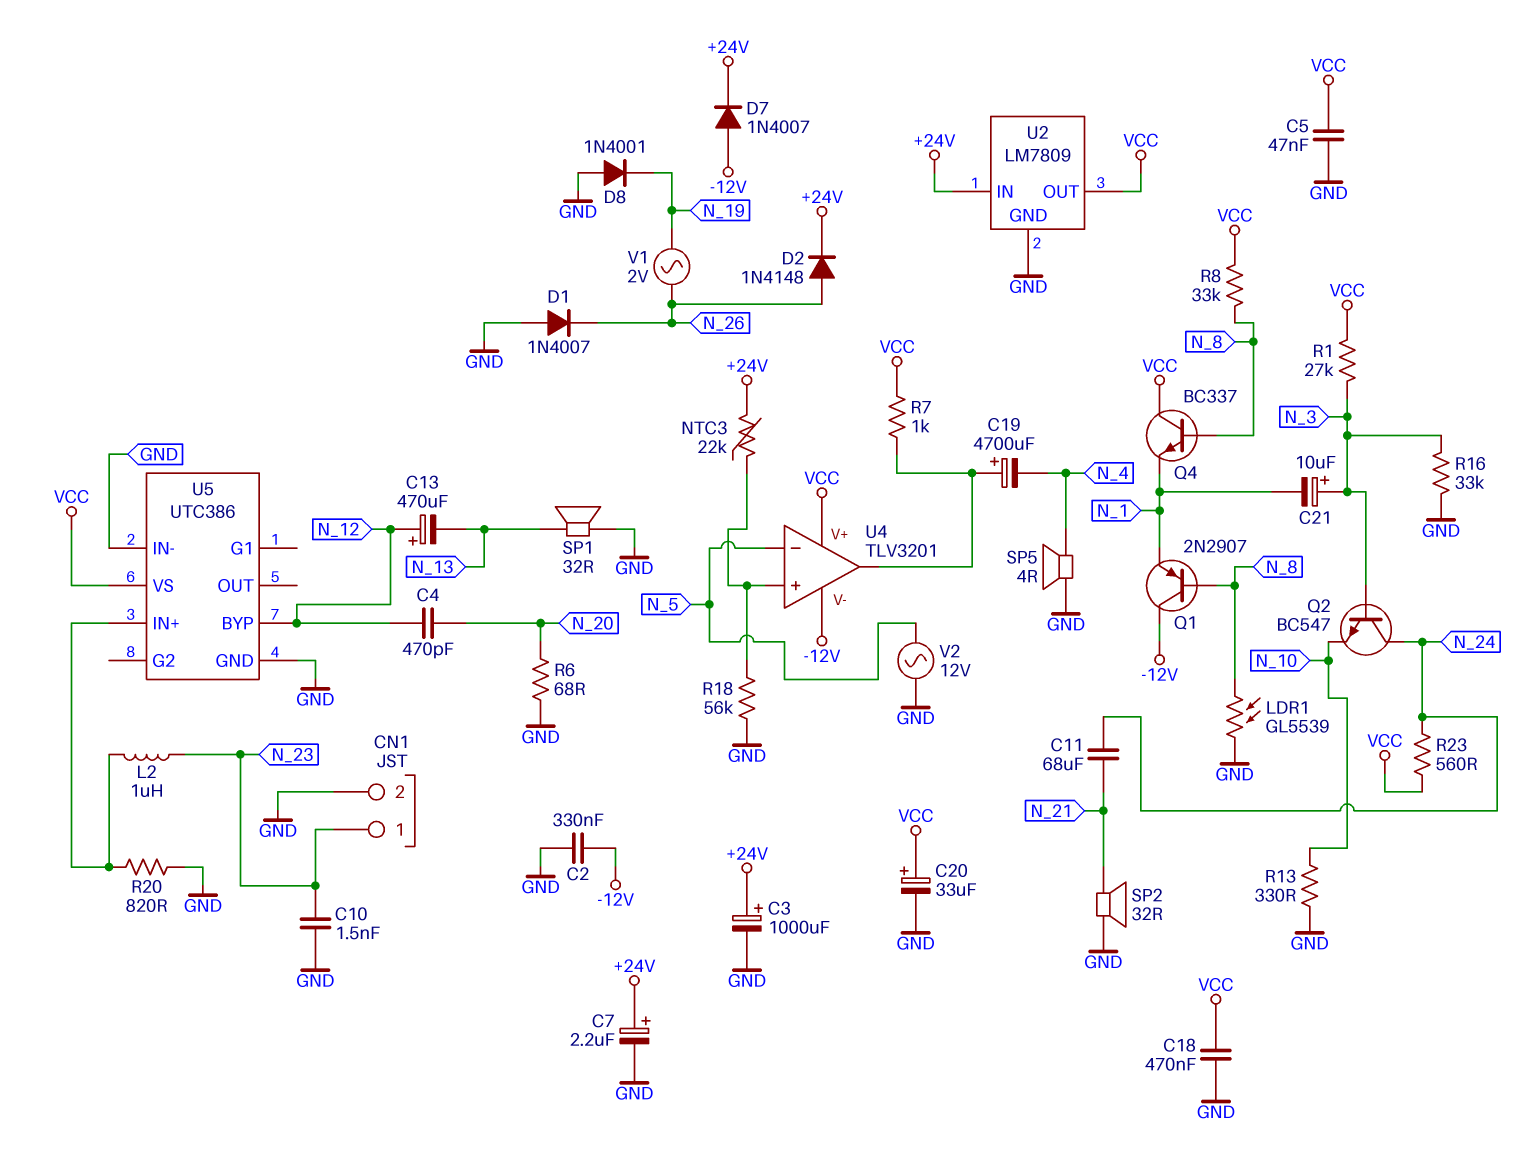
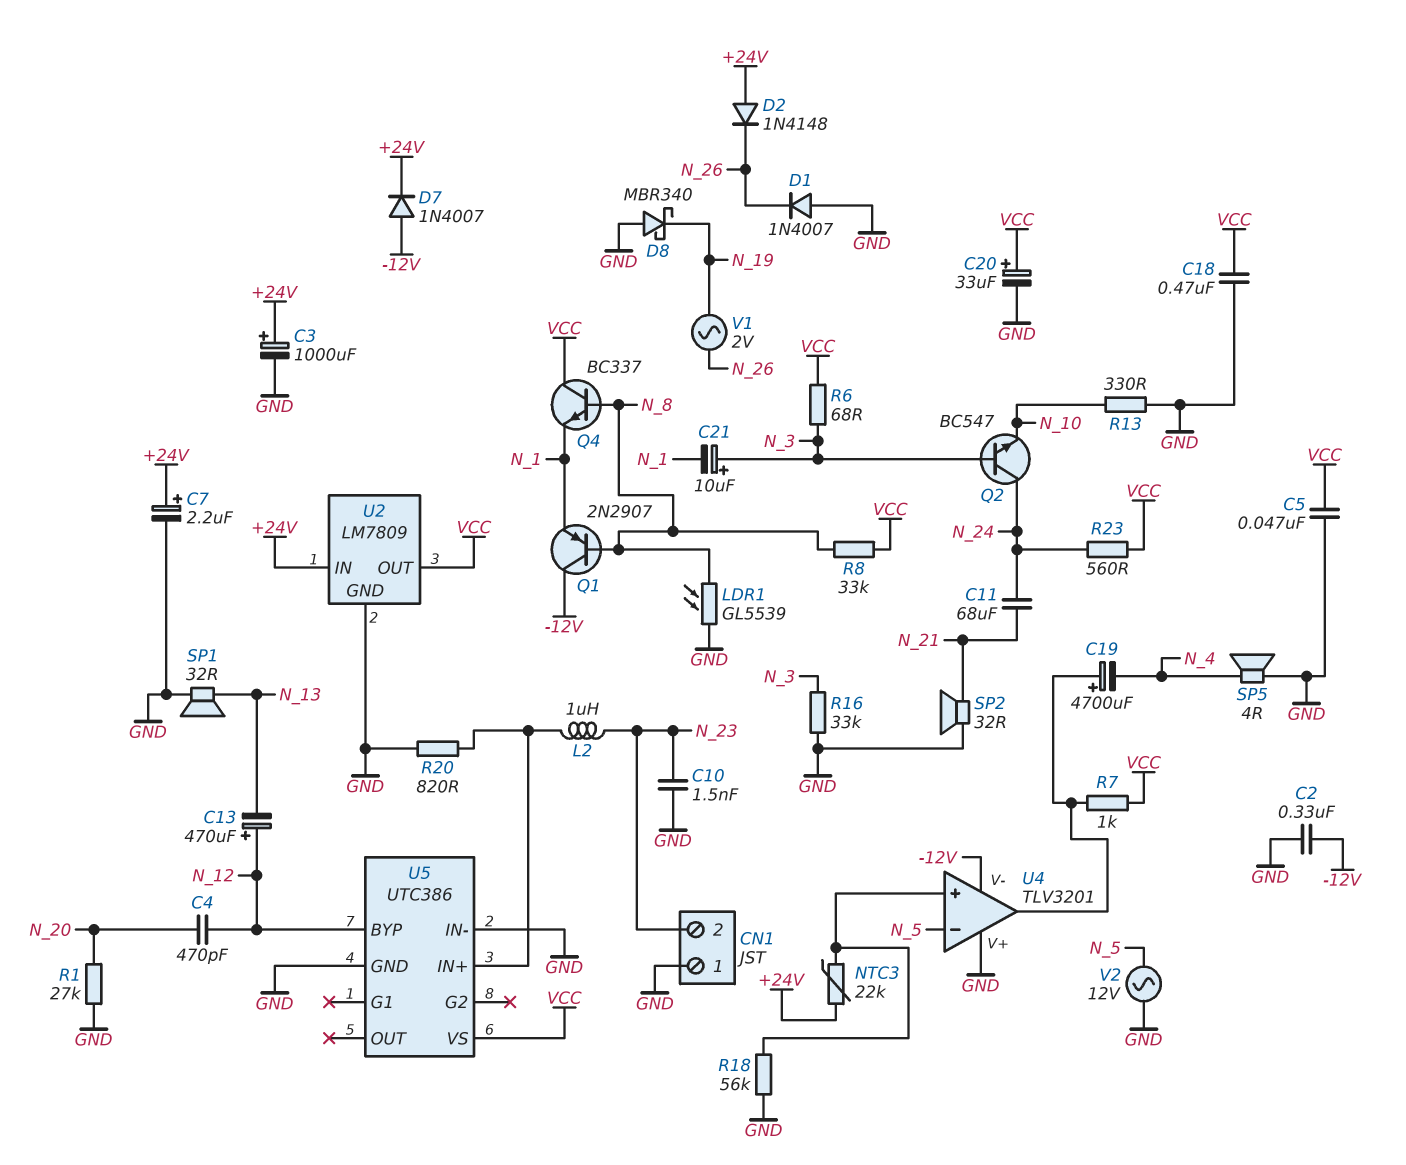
CN1 pin 1: N_23 -> GND
CN1 pin 2: GND -> N_23
D2: diode 1N4148 (A N_26, K +24V) -> diode 1N4148 (A +24V, K N_26)
D8: diode 1N4001 (A GND, K N_19) -> schottky MBR340 (A GND, K N_19)
R1: 27k (N_3, VCC) -> 27k (GND, N_20)
R6: 68 (GND, N_20) -> 68 (N_3, VCC)
U4 pin V+: VCC -> GND

